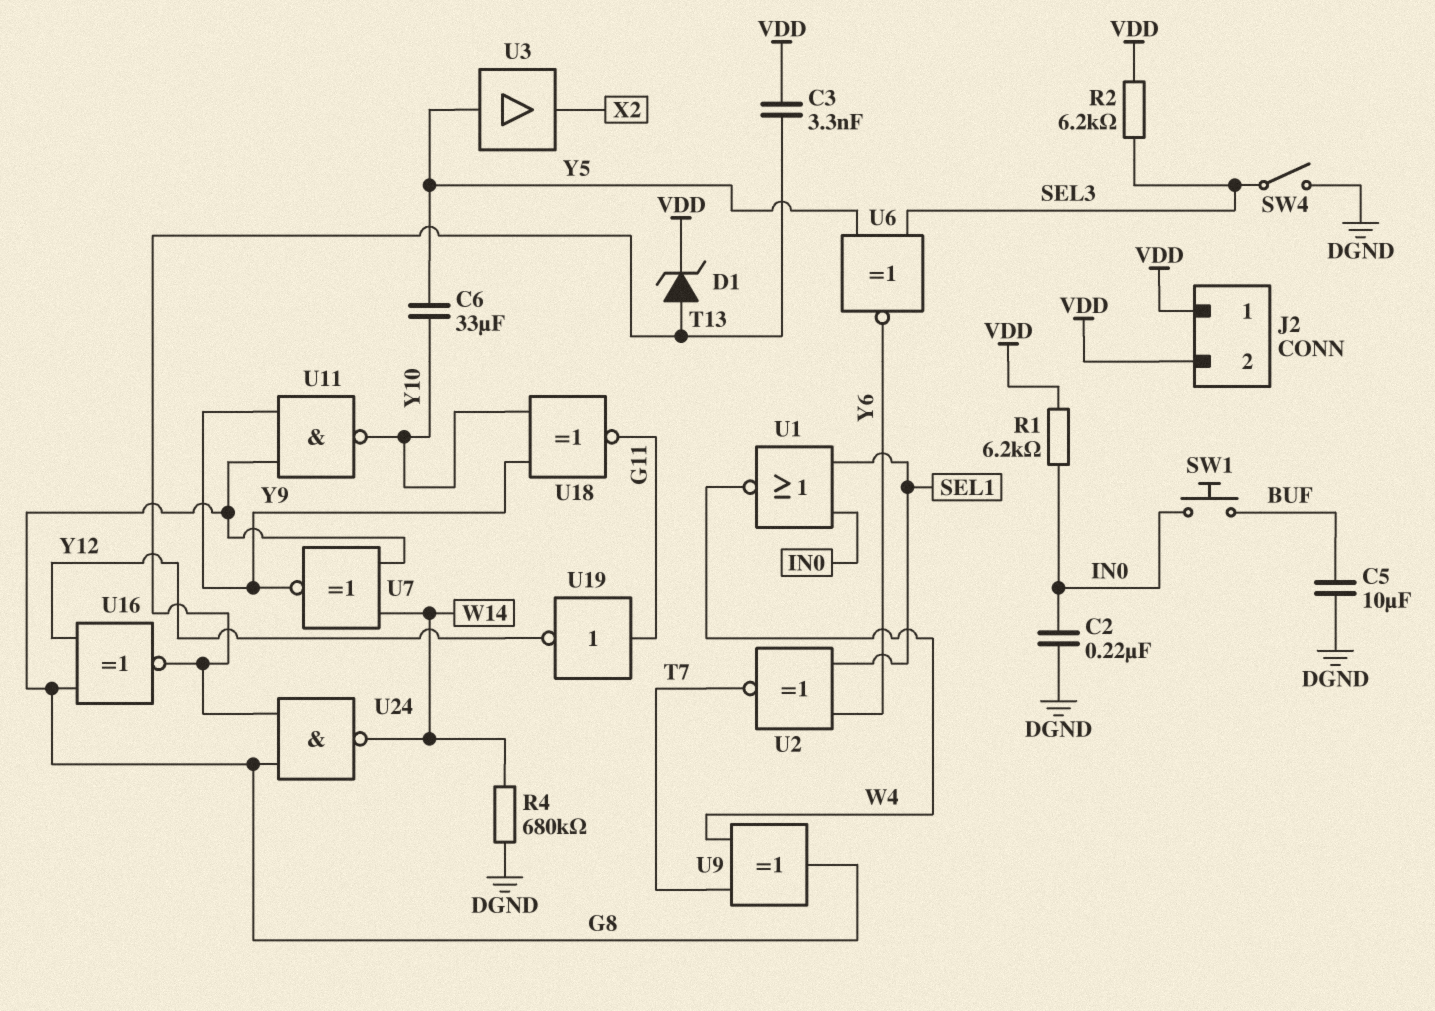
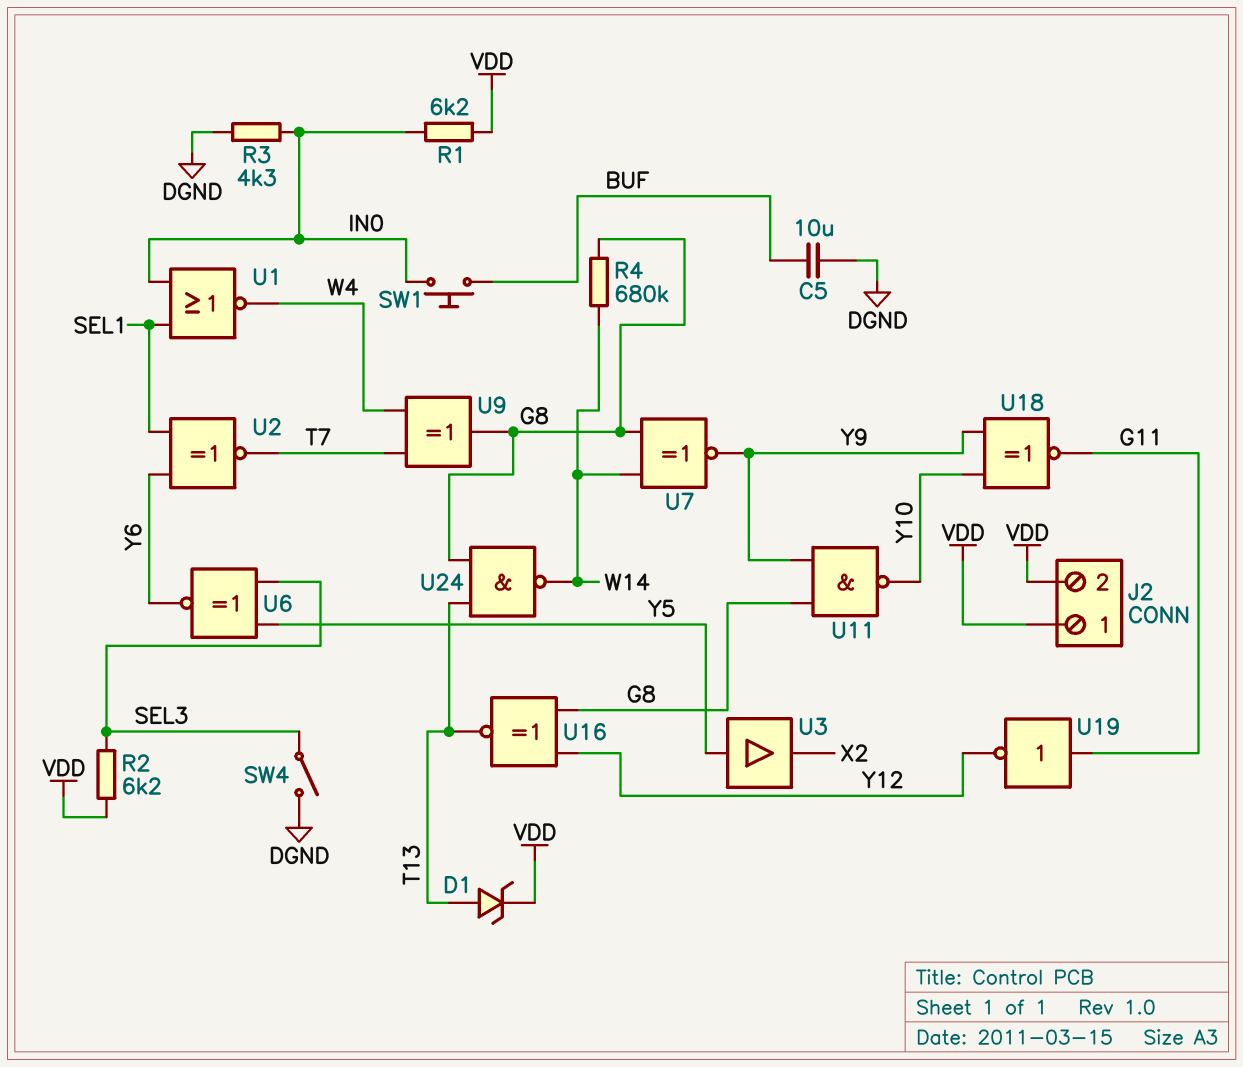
C2: 220nF (DGND, IN0) -> none
C3: 3.3nF (T13, VDD) -> none
C6: 33uF (Y5, Y10) -> none
R3: none -> 4.3k (DGND, IN0)
R4: 680k (DGND, W14) -> 680k (G8, W14)

